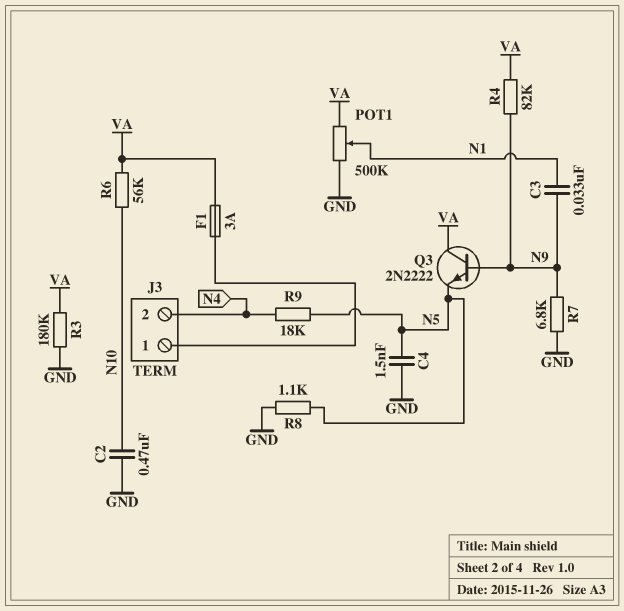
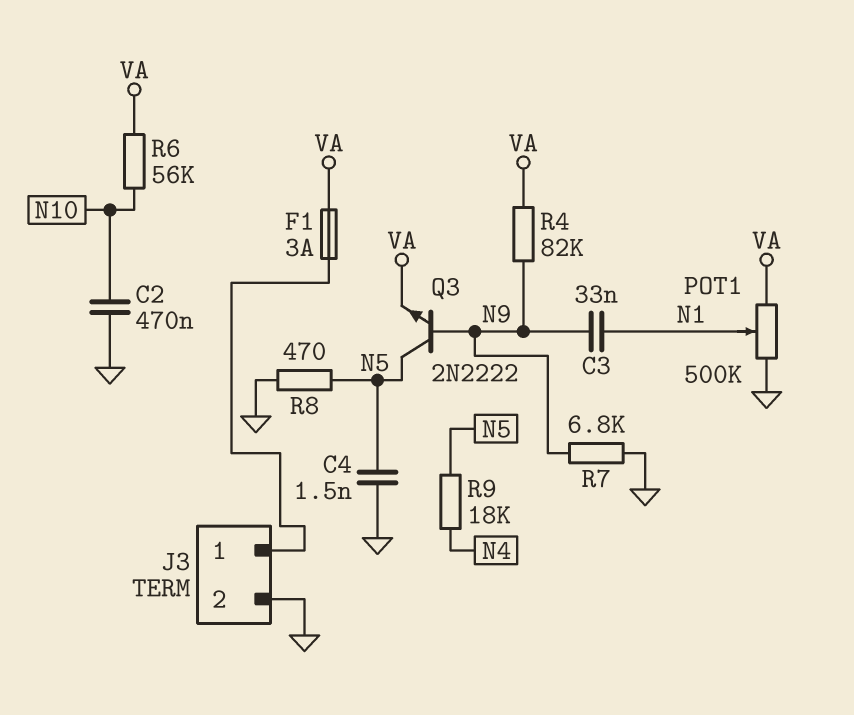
J3 pin 2: N4 -> GND
Q3: NPN 2N2222 (B N9, C VA, E N5) -> NPN 2N2222 (B N9, C N5, E VA)
R3: 180k (GND, VA) -> none
R8: 1.1k (GND, N5) -> 470 (GND, N5)

